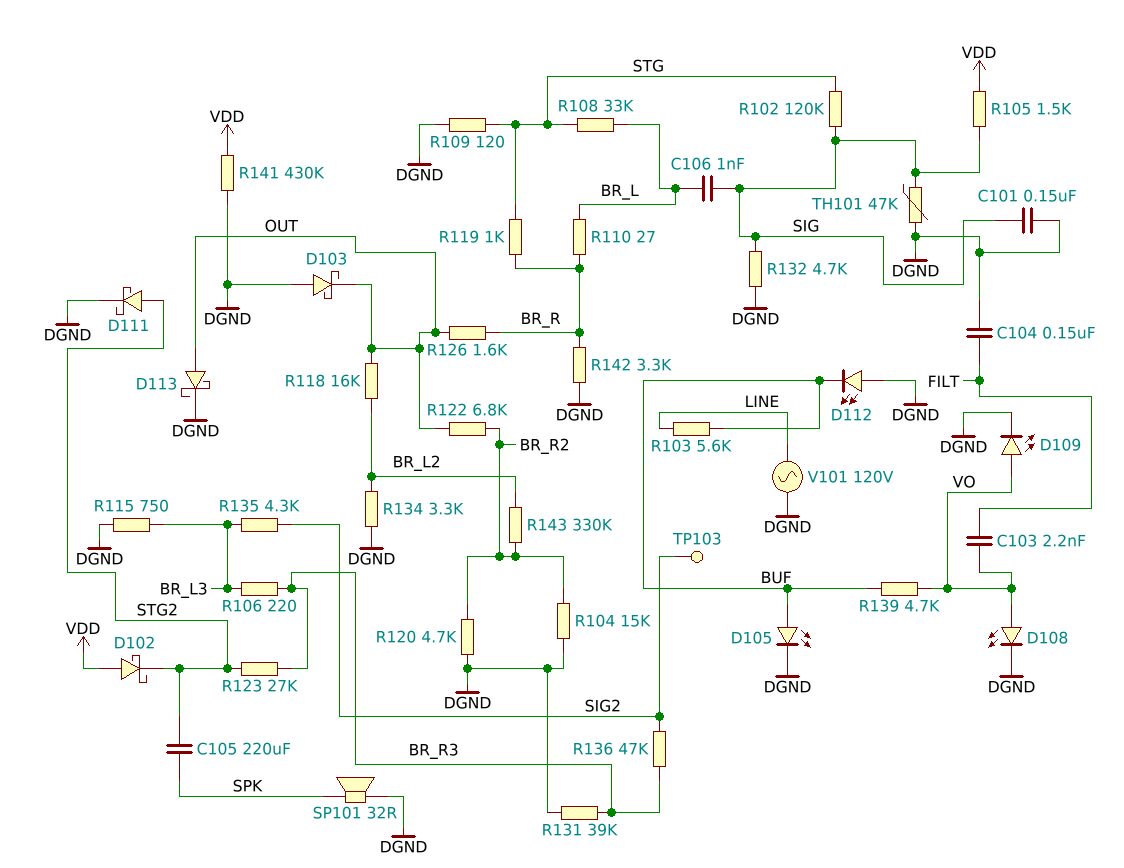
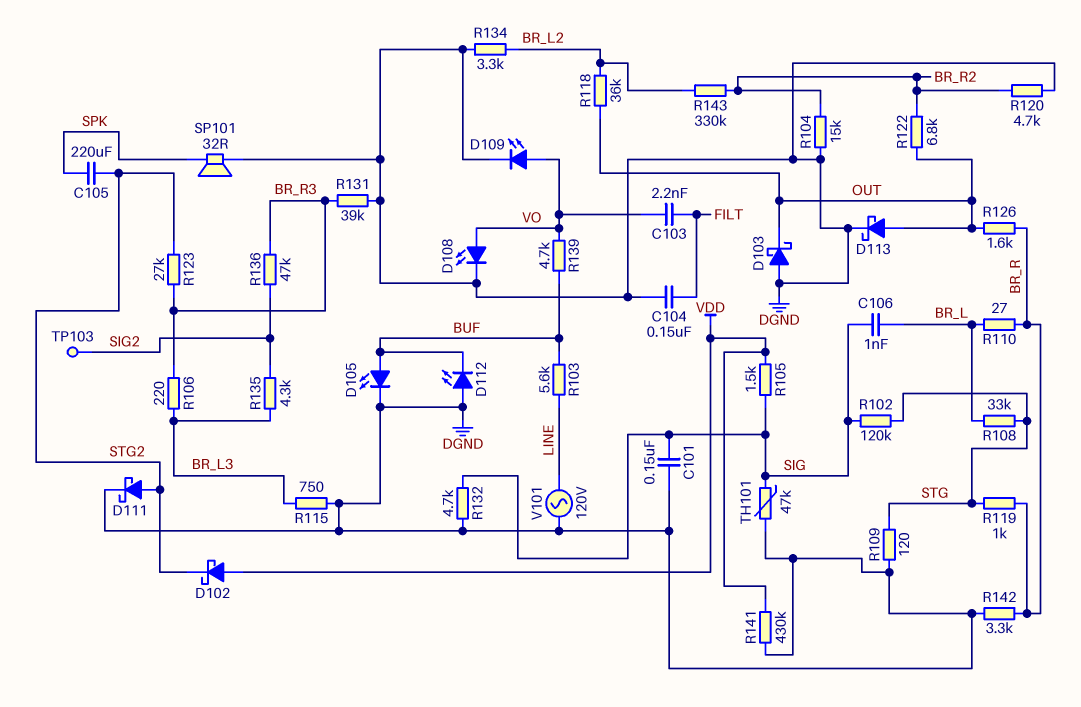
R118: 16k (BR_L2, OUT) -> 36k (BR_L2, OUT)

